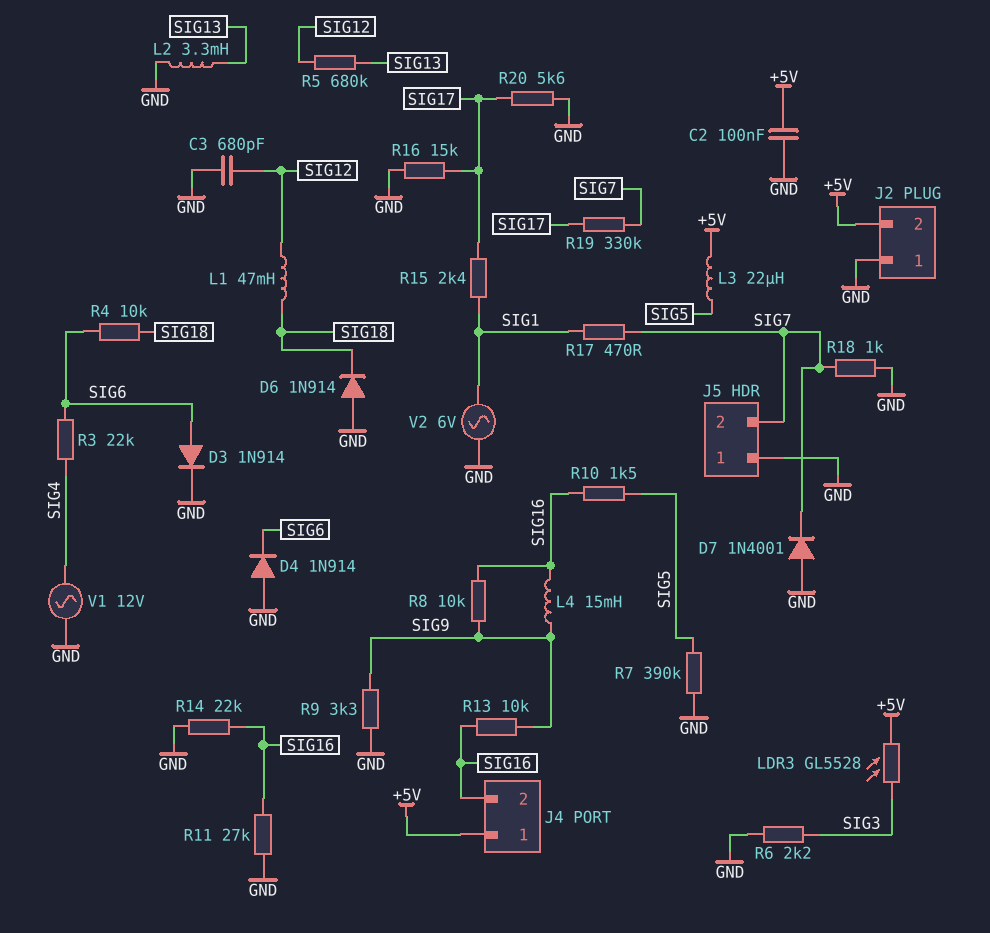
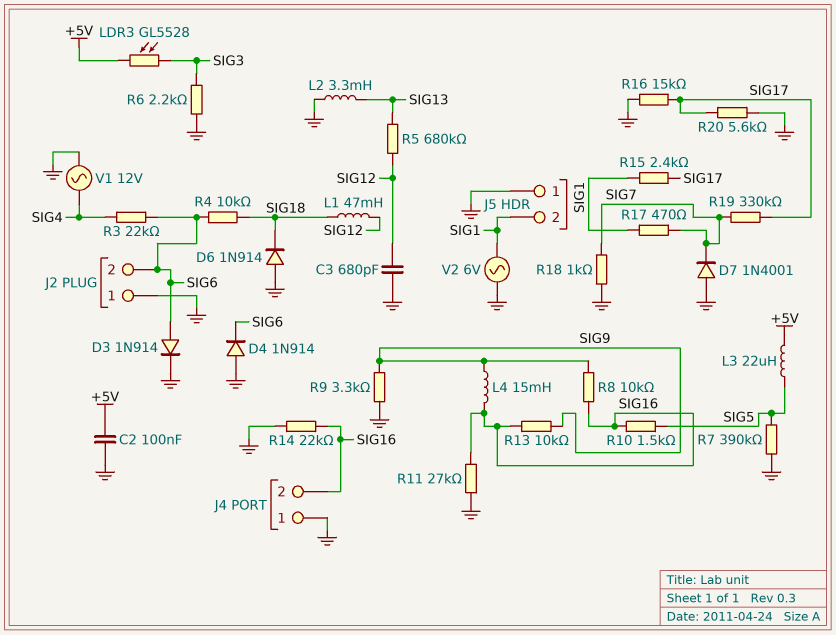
J2 pin 2: +5V -> SIG6
J4 pin 1: +5V -> GND
J5 pin 2: SIG7 -> SIG1

